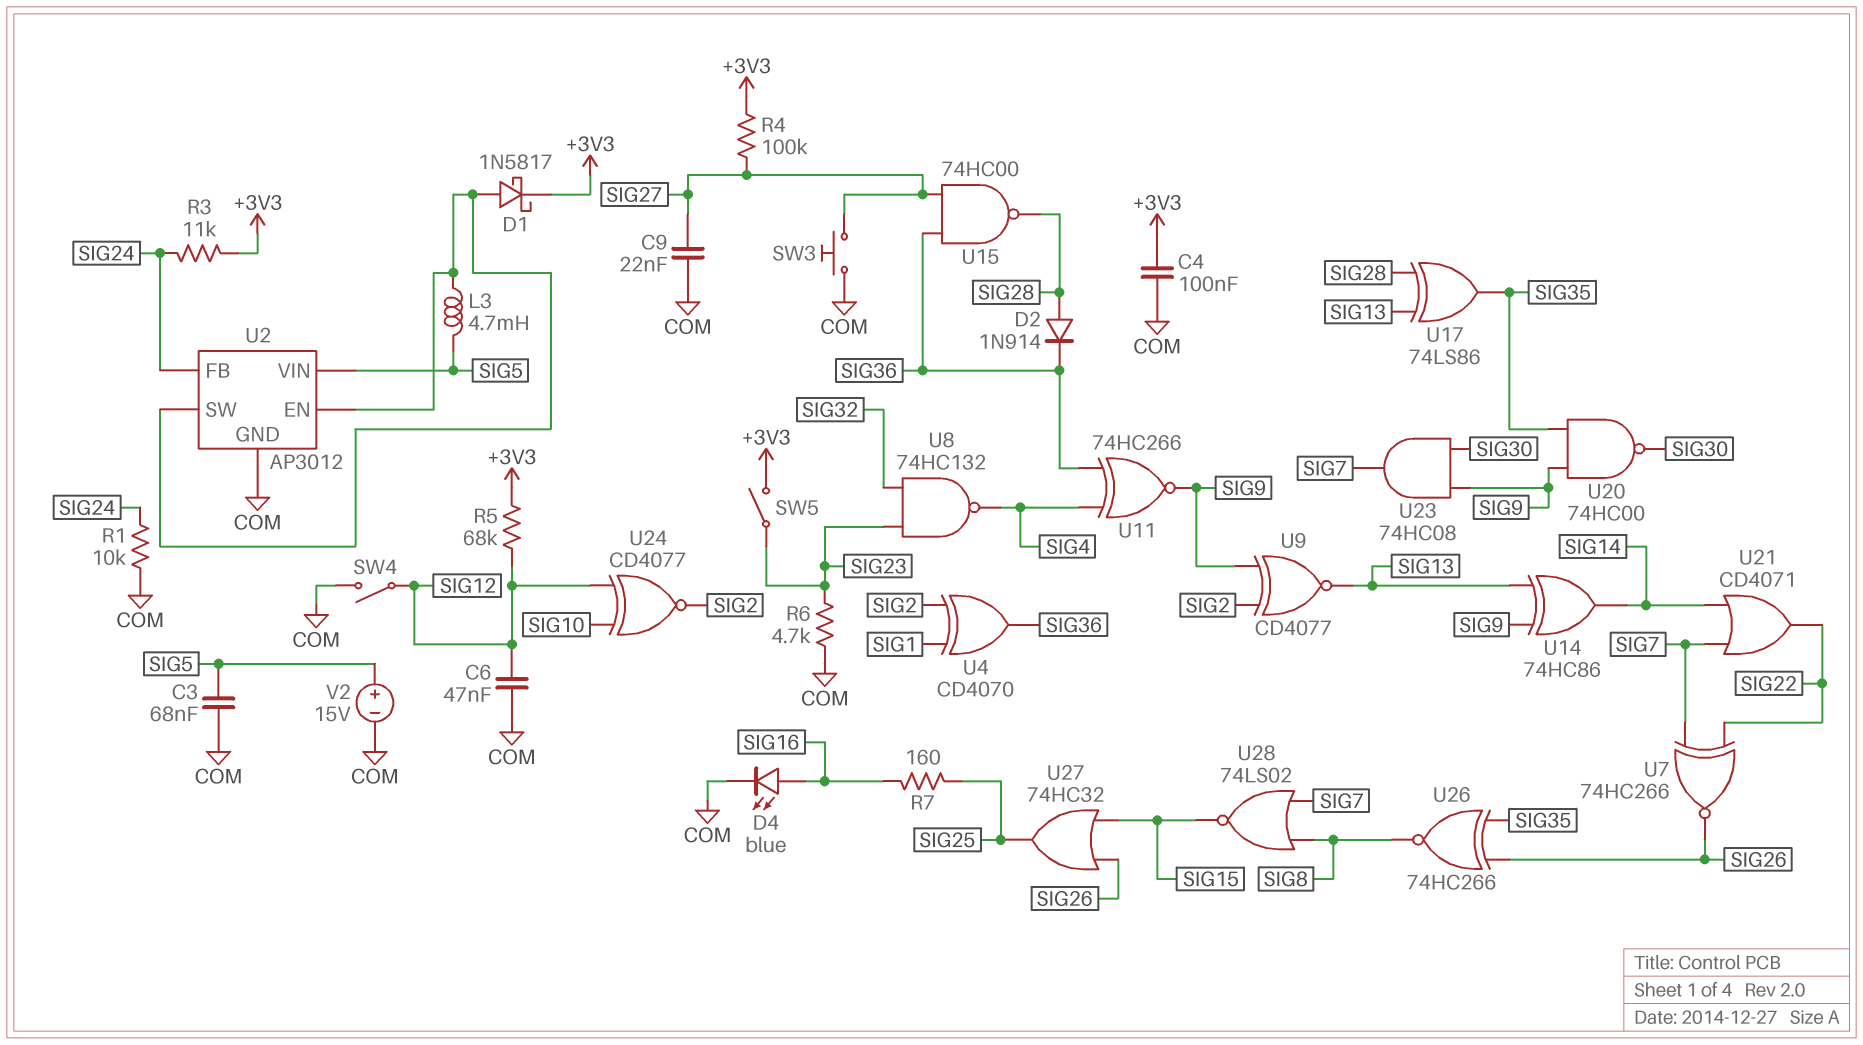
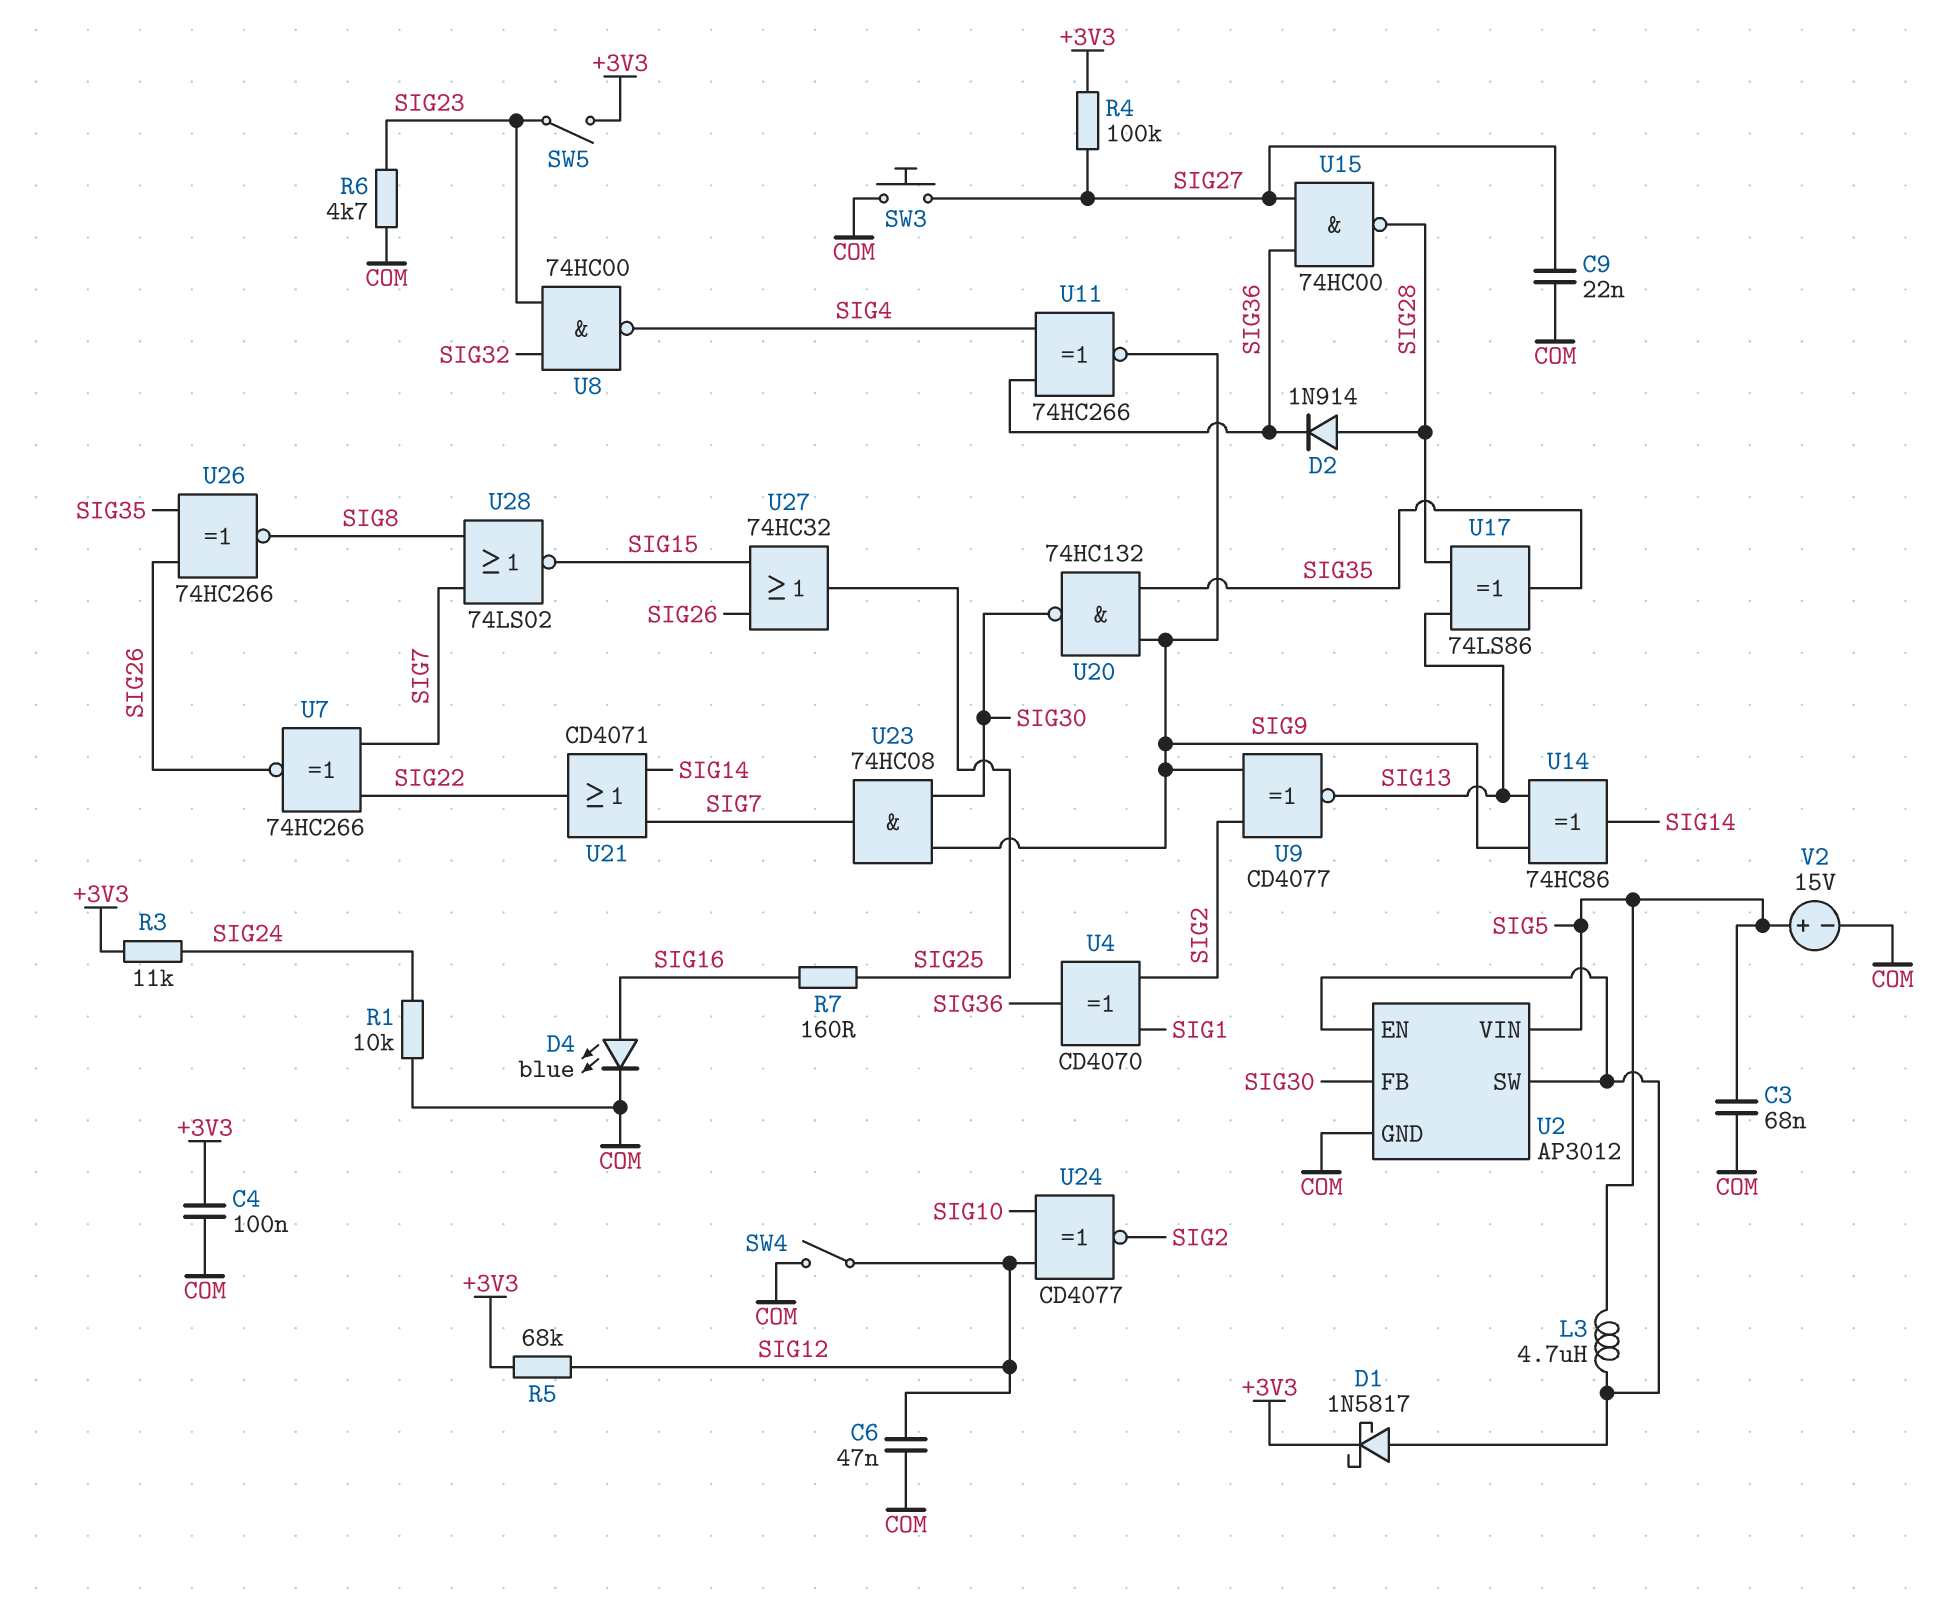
L3: 4.7mH (SIG5, U2/EN) -> 4.7uH (SIG5, U2/EN)
U2 pin FB: SIG24 -> SIG30
U8: NAND 74HC132 (in SIG23, in SIG32, out SIG4) -> NAND 74HC00 (in SIG23, in SIG32, out SIG4)
U20: NAND 74HC00 (in SIG9, in SIG35, out SIG30) -> NAND 74HC132 (in SIG9, in SIG35, out SIG30)

